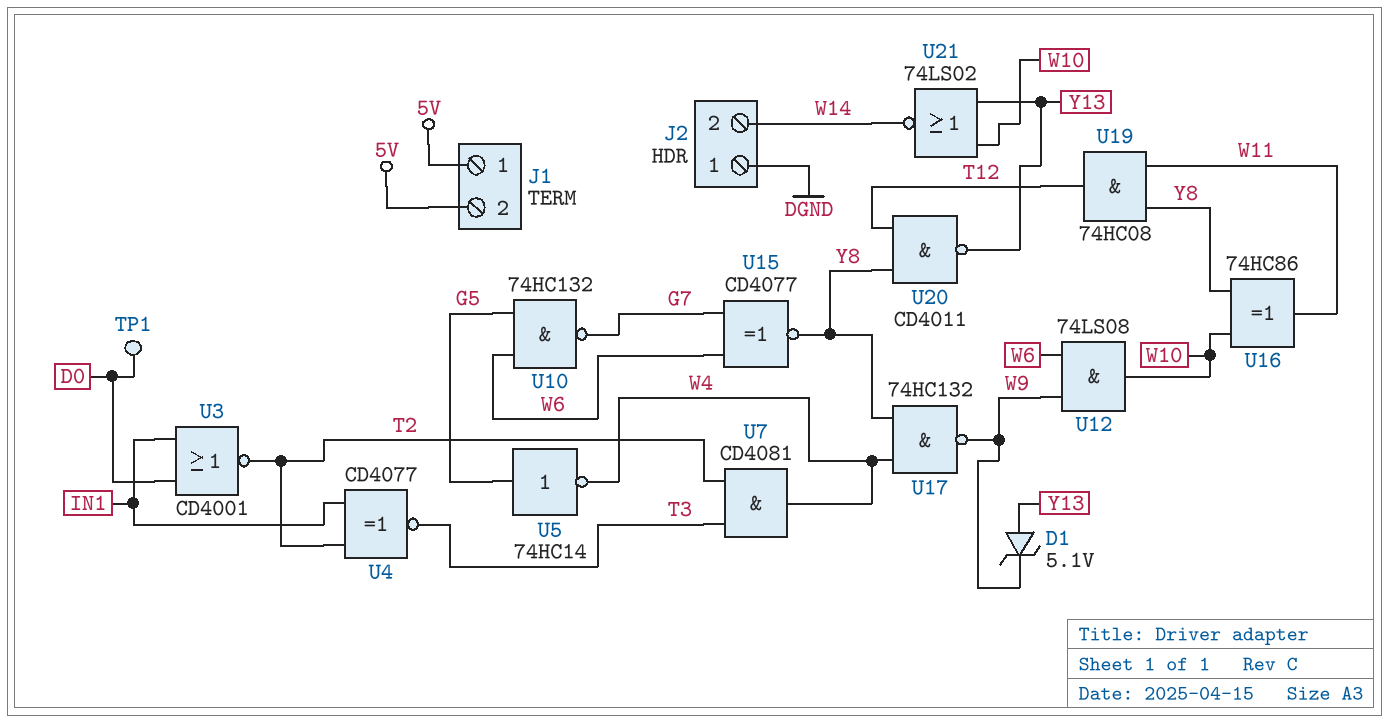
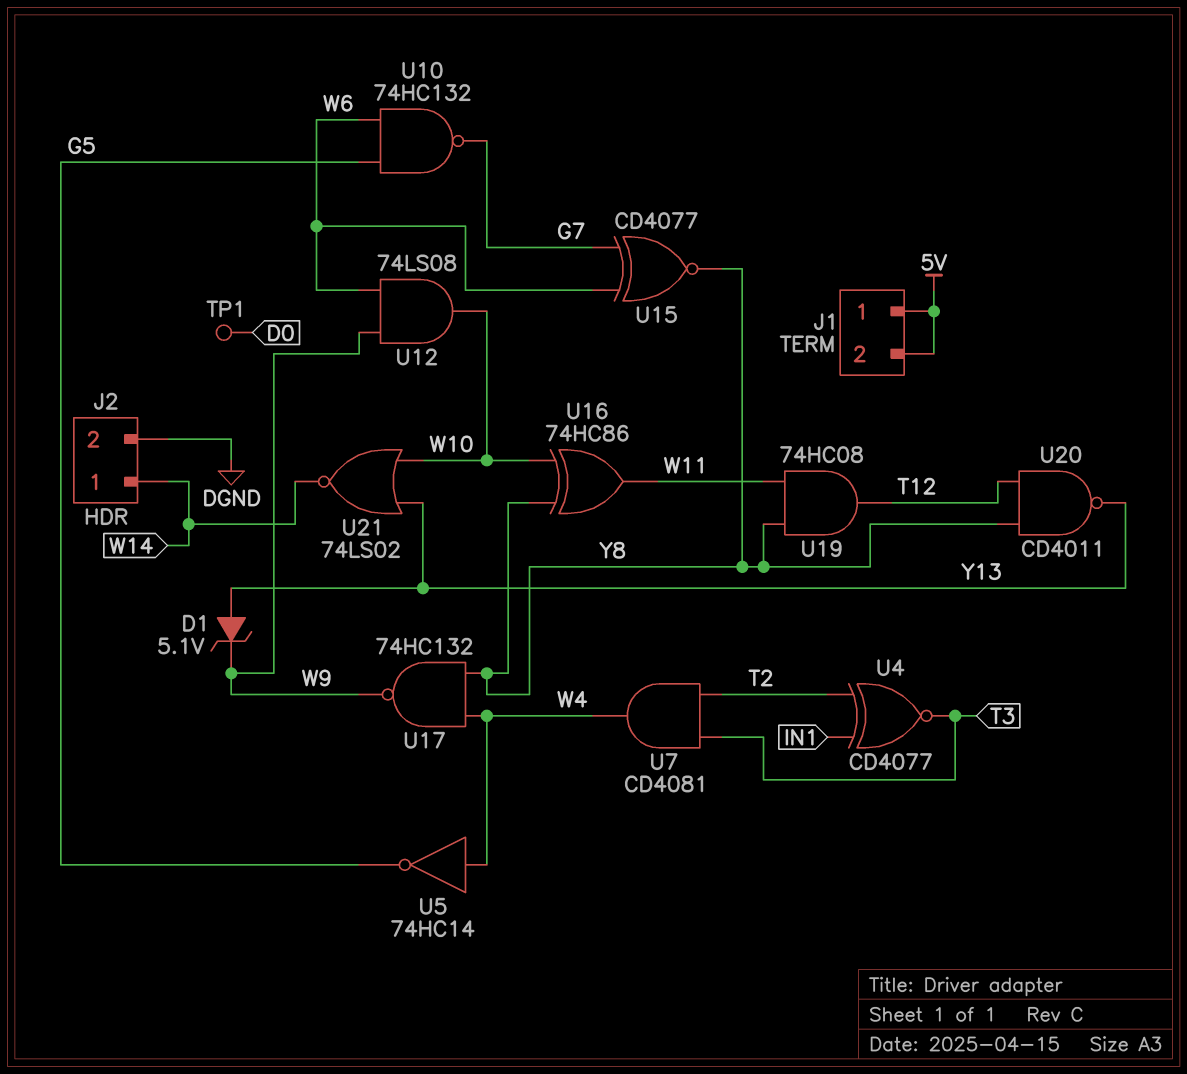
J2 pin 1: DGND -> W14
J2 pin 2: W14 -> DGND
U3: NOR CD4001 (in D0, in IN1, out T2) -> none
U5: NOT 74HC14 (in G5, out W4) -> NOT 74HC14 (in W4, out G5)

